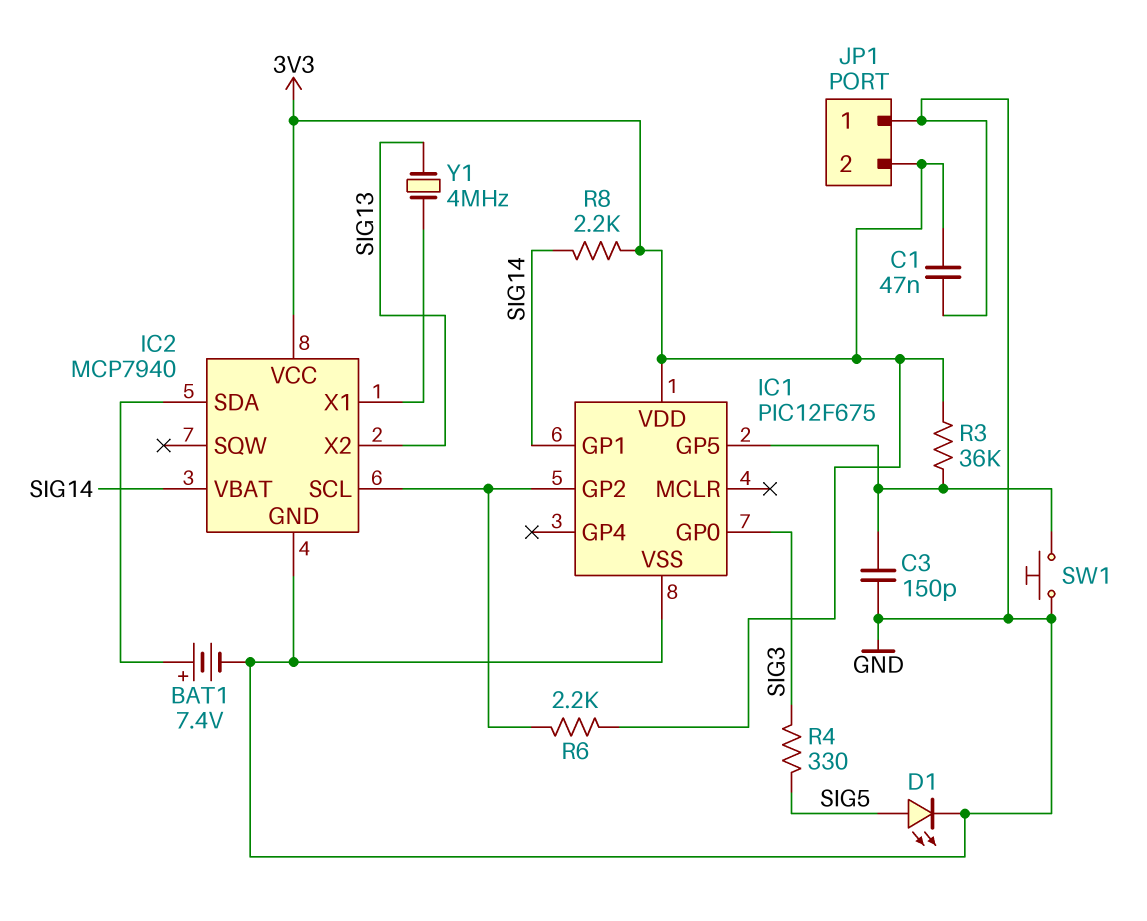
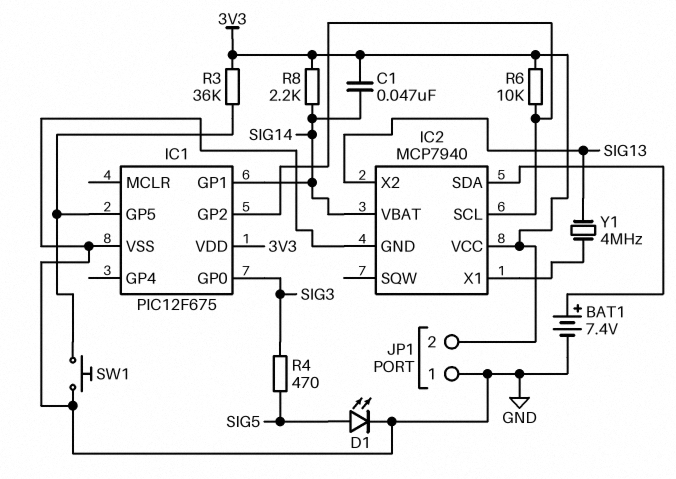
C1: 47nF (3V3, GND) -> 47nF (3V3, SIG14)
C3: 150pF (GND, IC1/GP5) -> none
R4: 330 (SIG3, SIG5) -> 470 (SIG3, SIG5)
R6: 2.2k (3V3, IC1/GP2) -> 10k (3V3, IC1/GP2)

